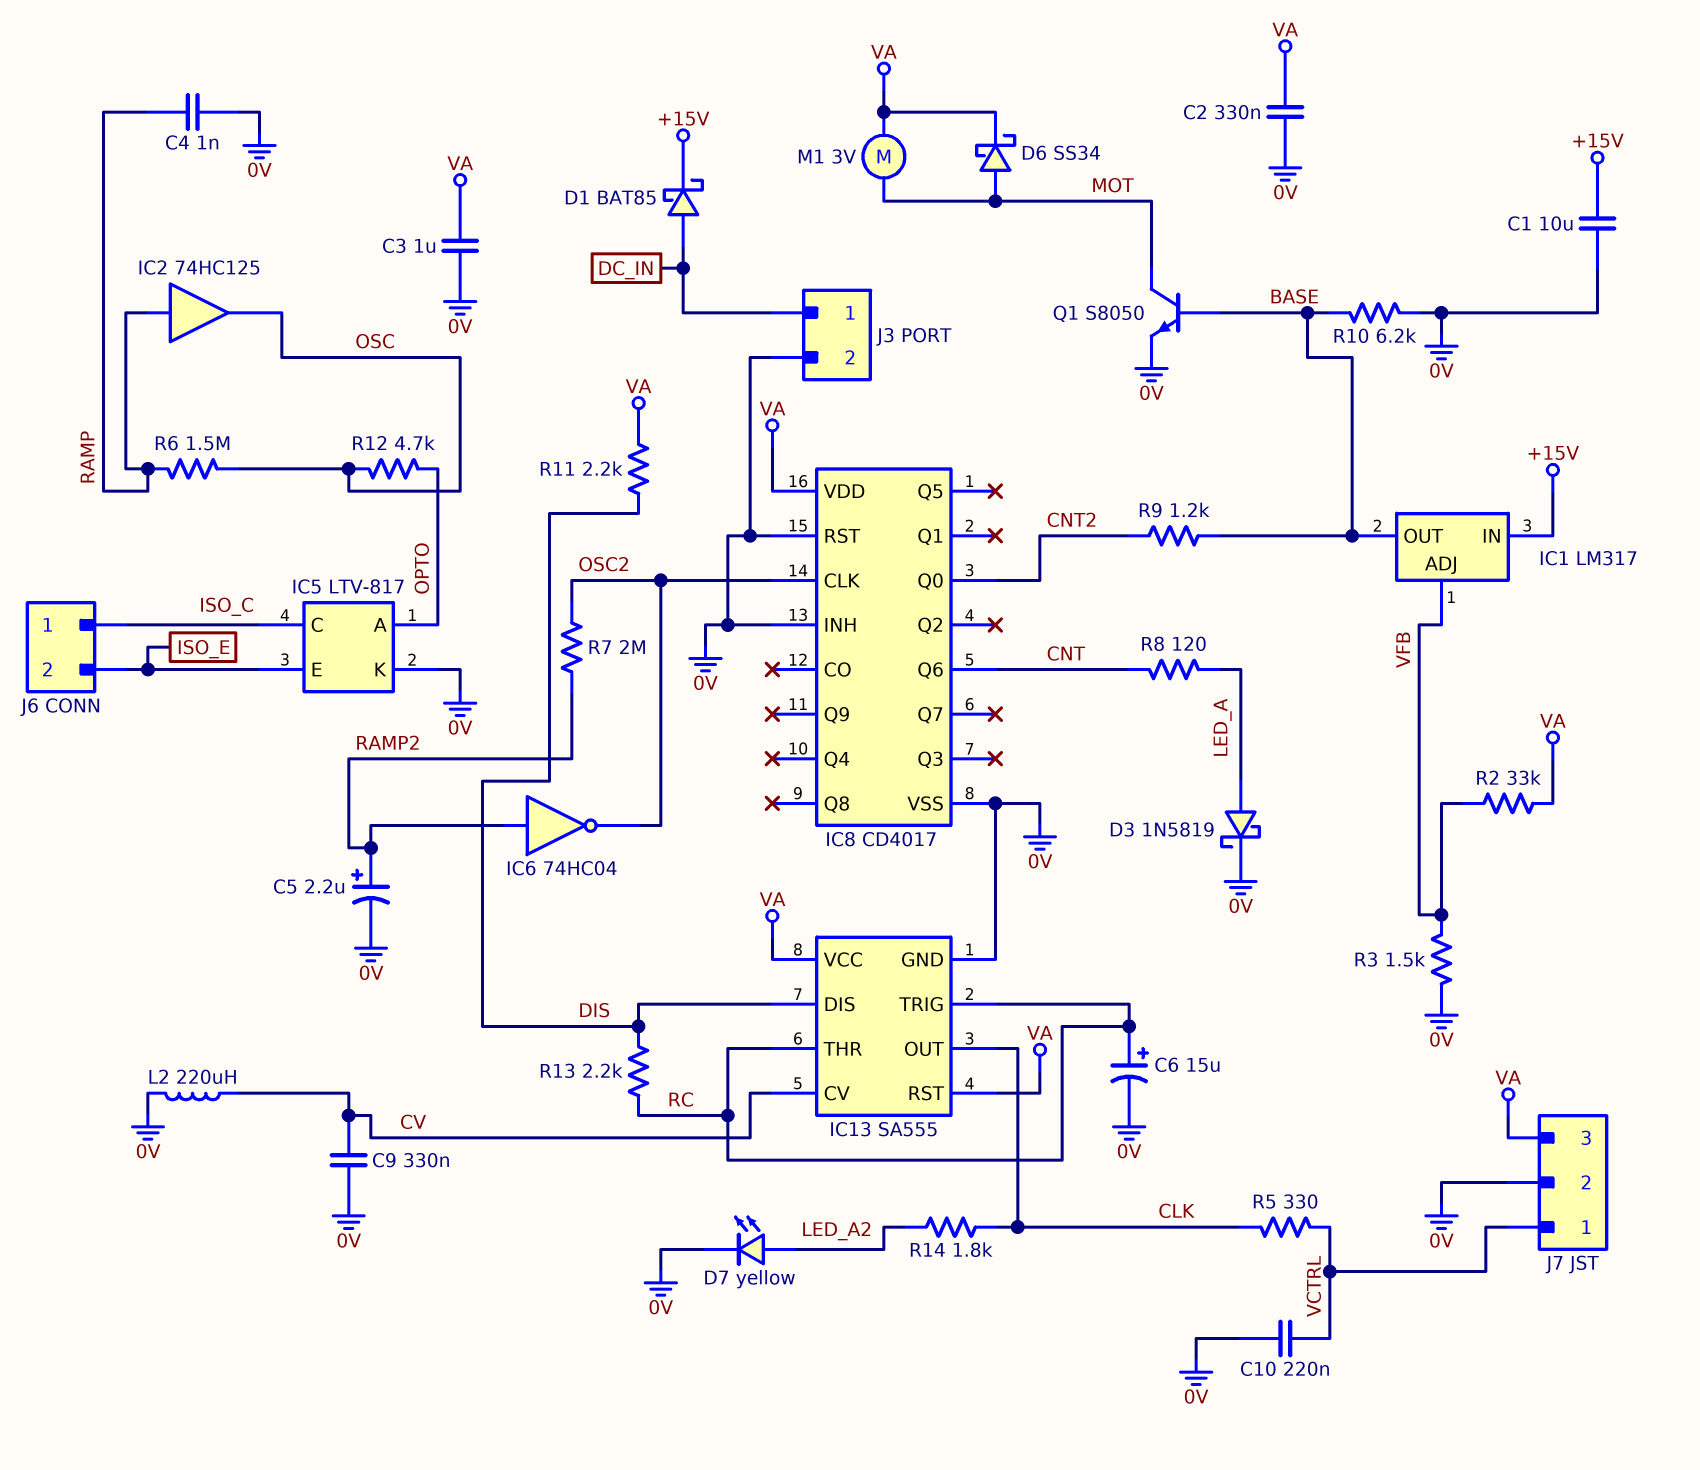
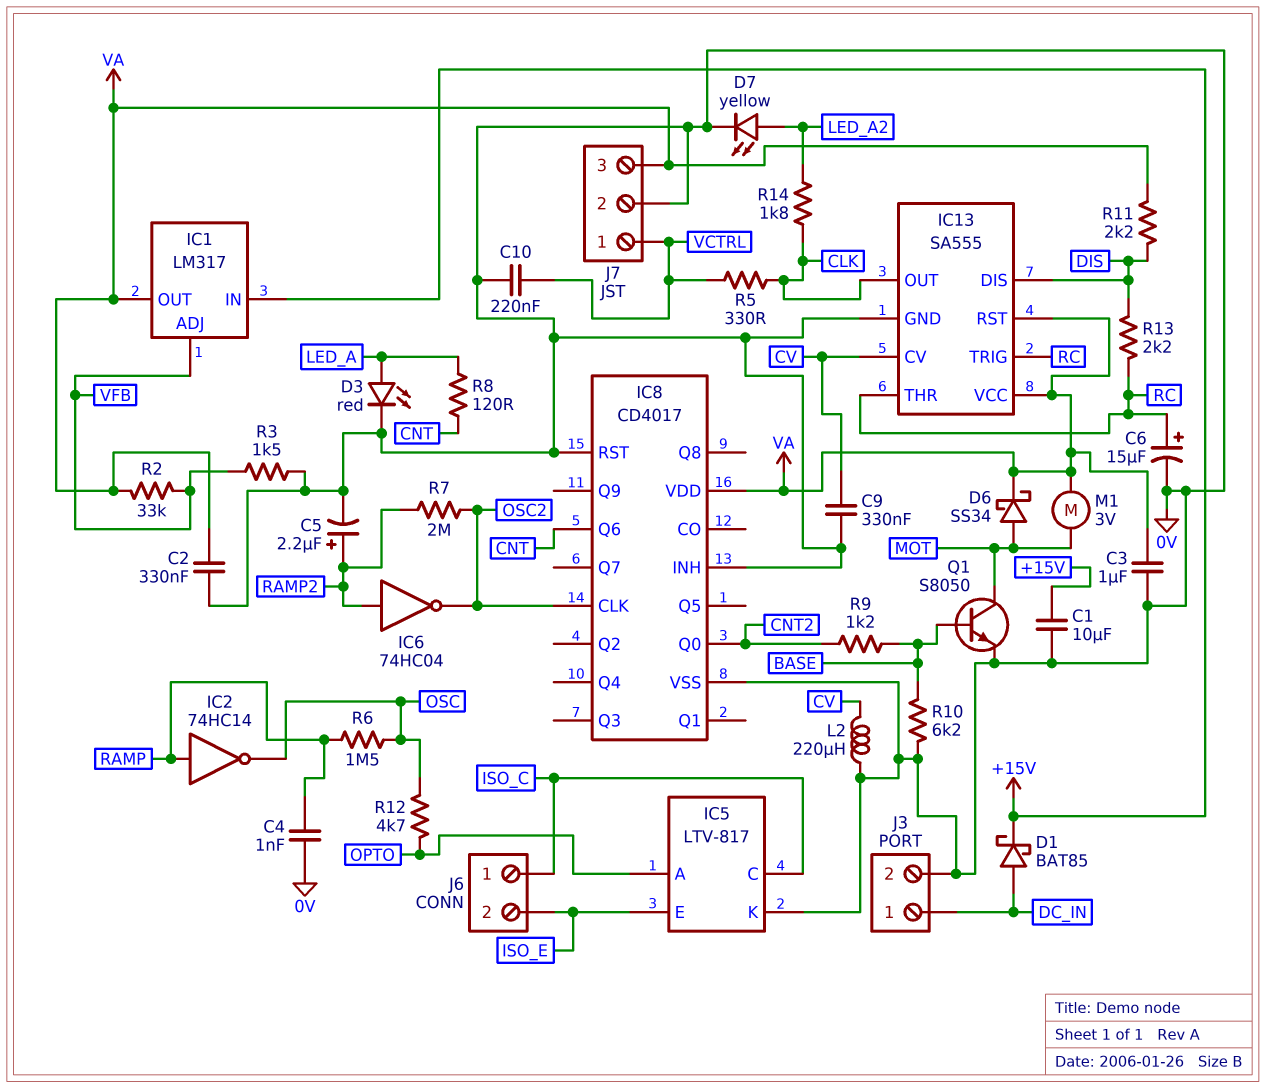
D3: schottky 1N5819 (A LED_A, K 0V) -> LED red (A LED_A, K 0V)
IC1 pin OUT: BASE -> VA
IC2: buffer 74HC125 (in RAMP, out OSC) -> NOT 74HC14 (in RAMP, out OSC)

